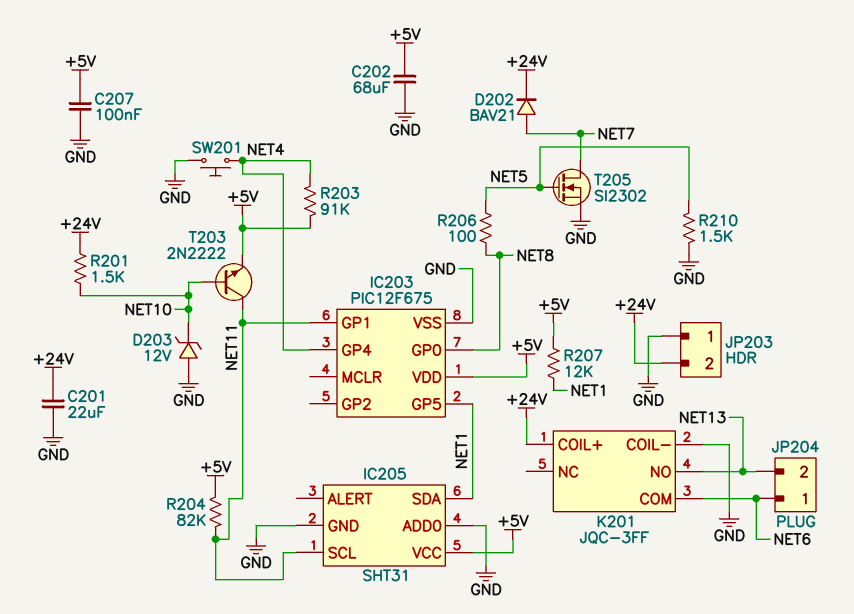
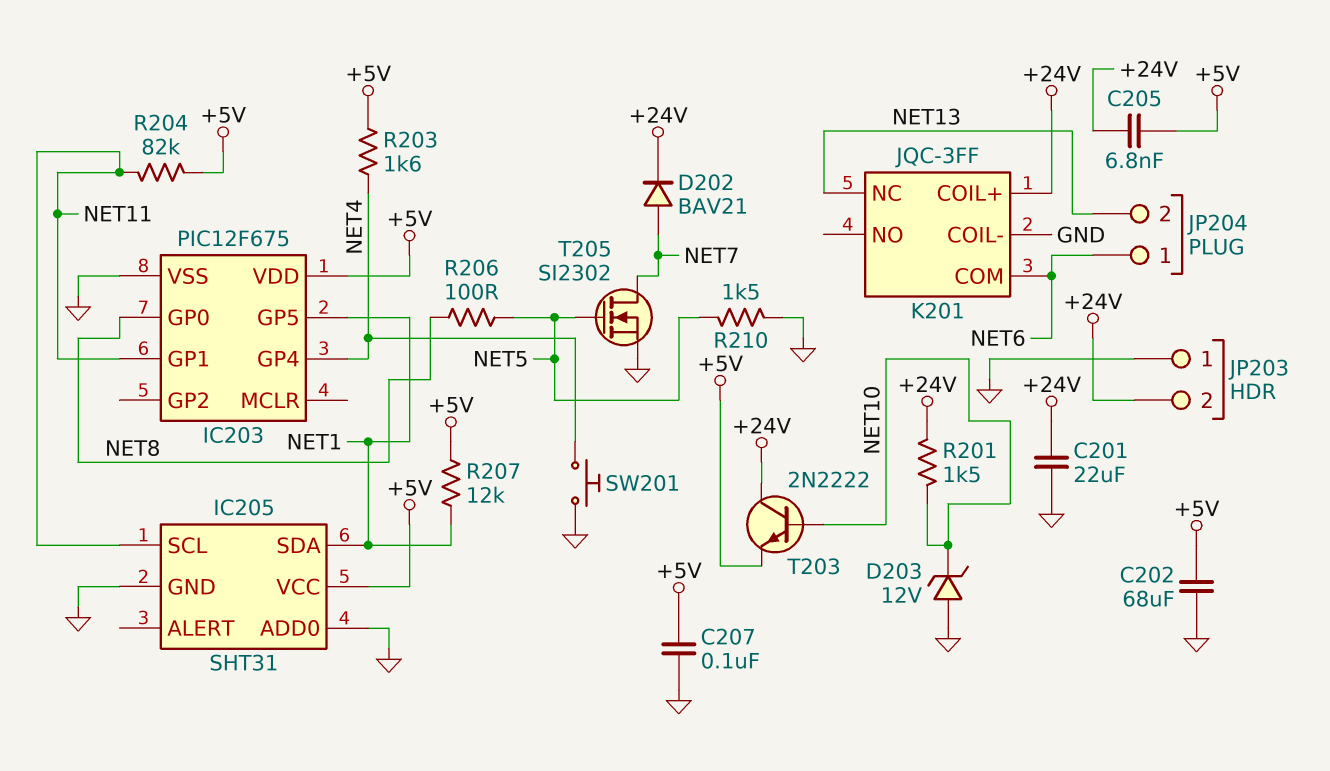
C205: none -> 6.8nF (+5V, +24V)
K201 pin NC: none -> NET13
K201 pin NO: NET13 -> none
R203: 91k (+5V, NET4) -> 1.6k (+5V, NET4)
T203: NPN 2N2222 (B NET10, C NET11, E +5V) -> NPN 2N2222 (B NET10, C +24V, E +5V)

